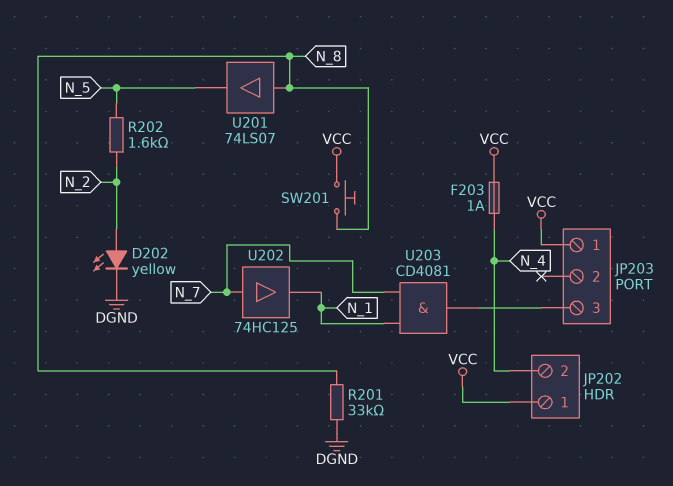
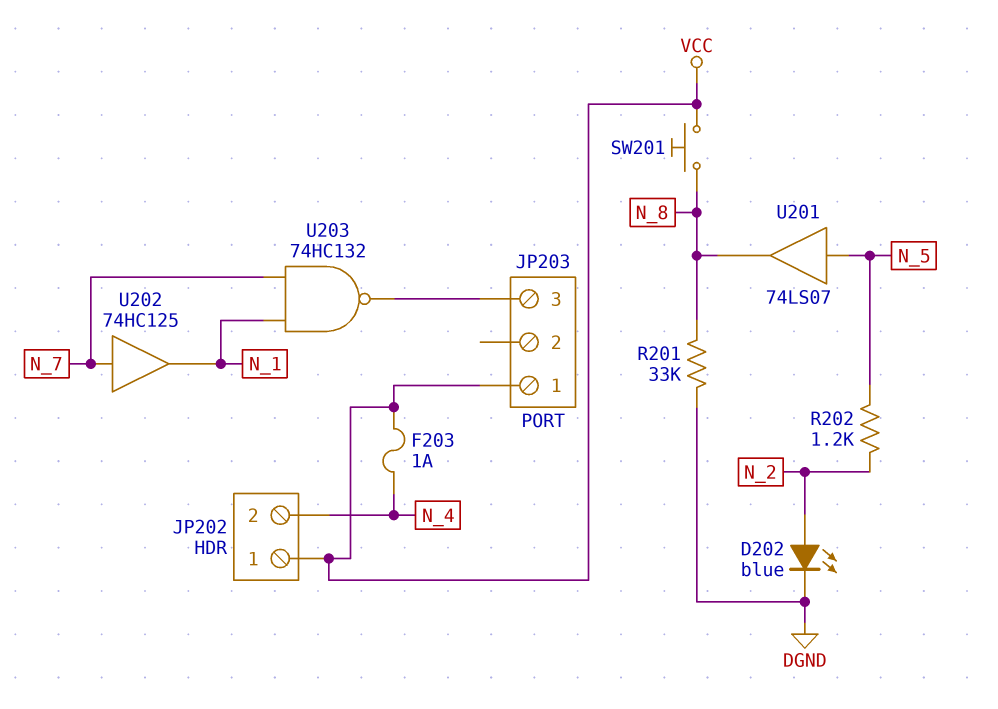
D202: LED yellow (A N_2, K DGND) -> LED blue (A N_2, K DGND)
R202: 1.6k (N_2, N_5) -> 1.2k (N_2, N_5)
U201: buffer 74LS07 (in N_8, out N_5) -> buffer 74LS07 (in N_5, out N_8)
U203: AND CD4081 (in N_1, in N_7, out JP203/3) -> NAND 74HC132 (in N_1, in N_7, out JP203/3)

